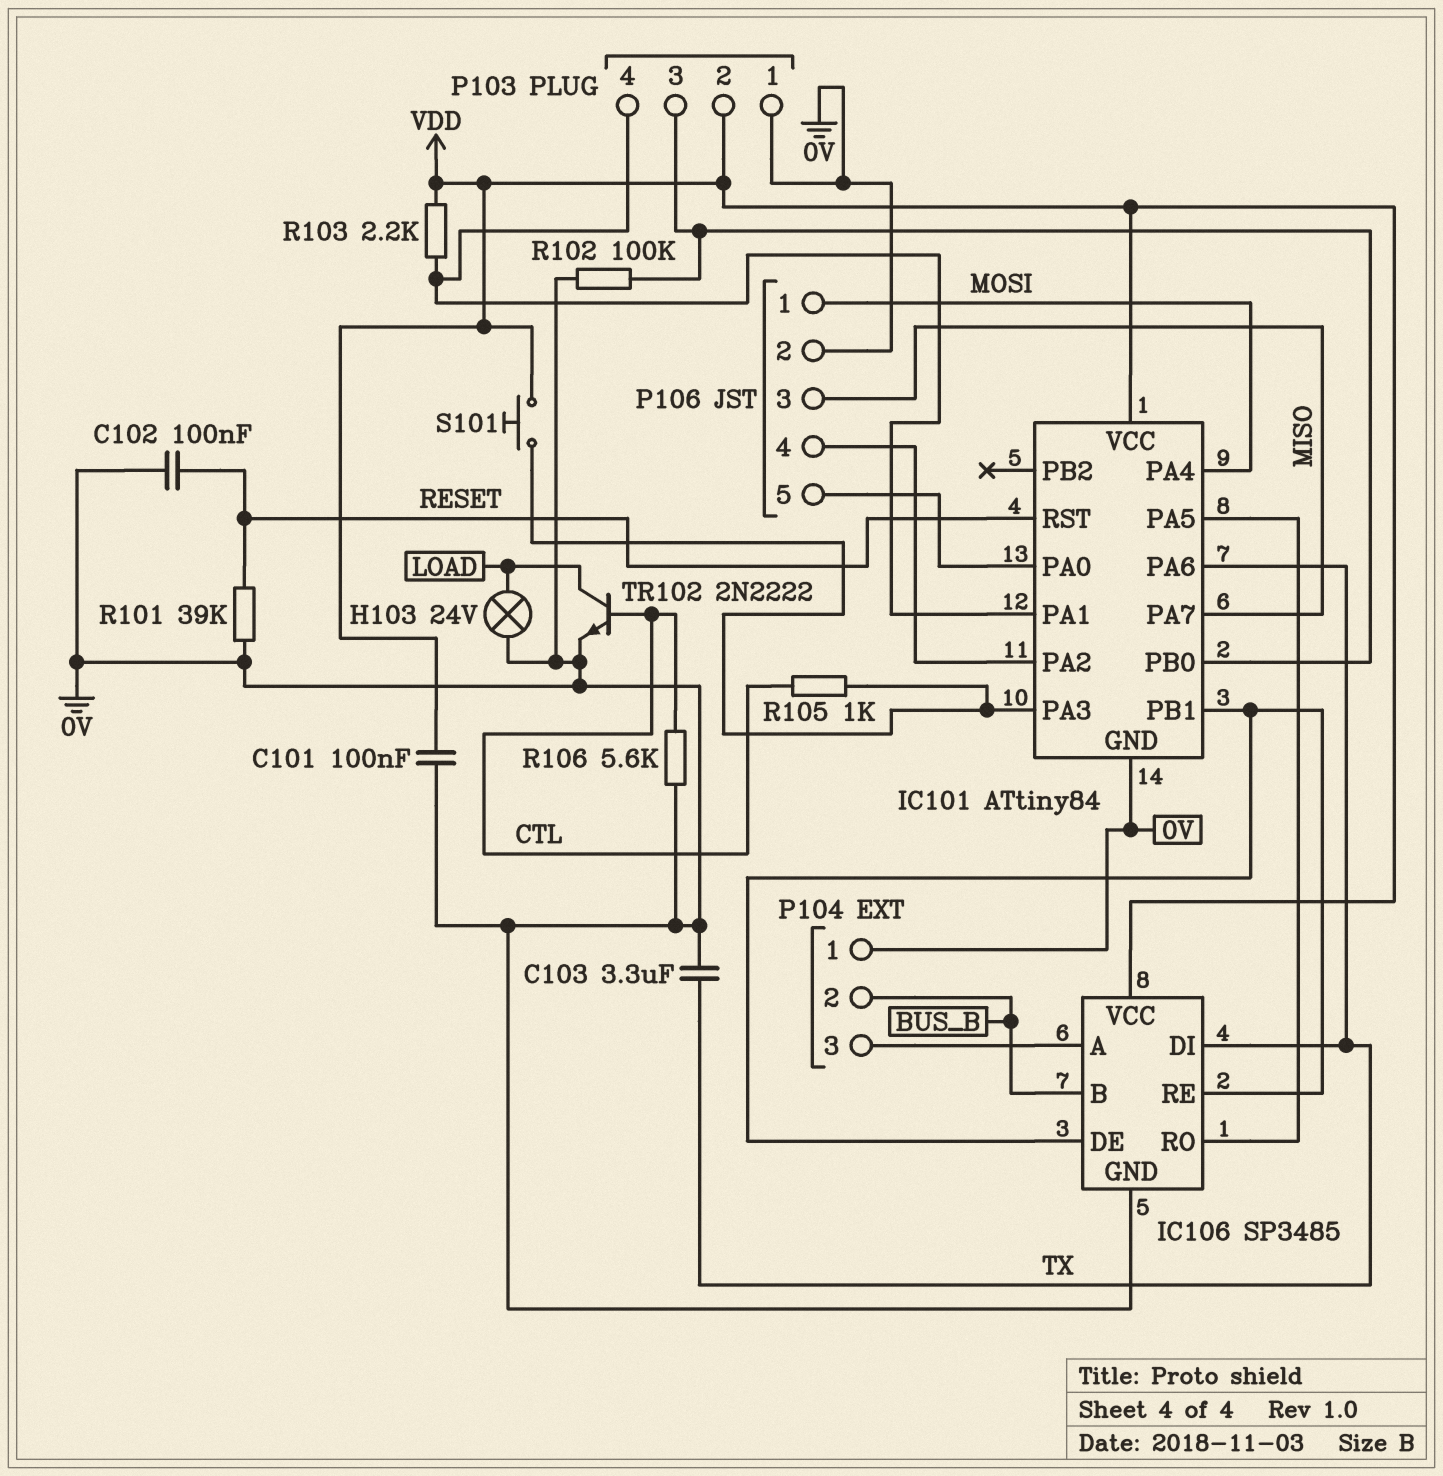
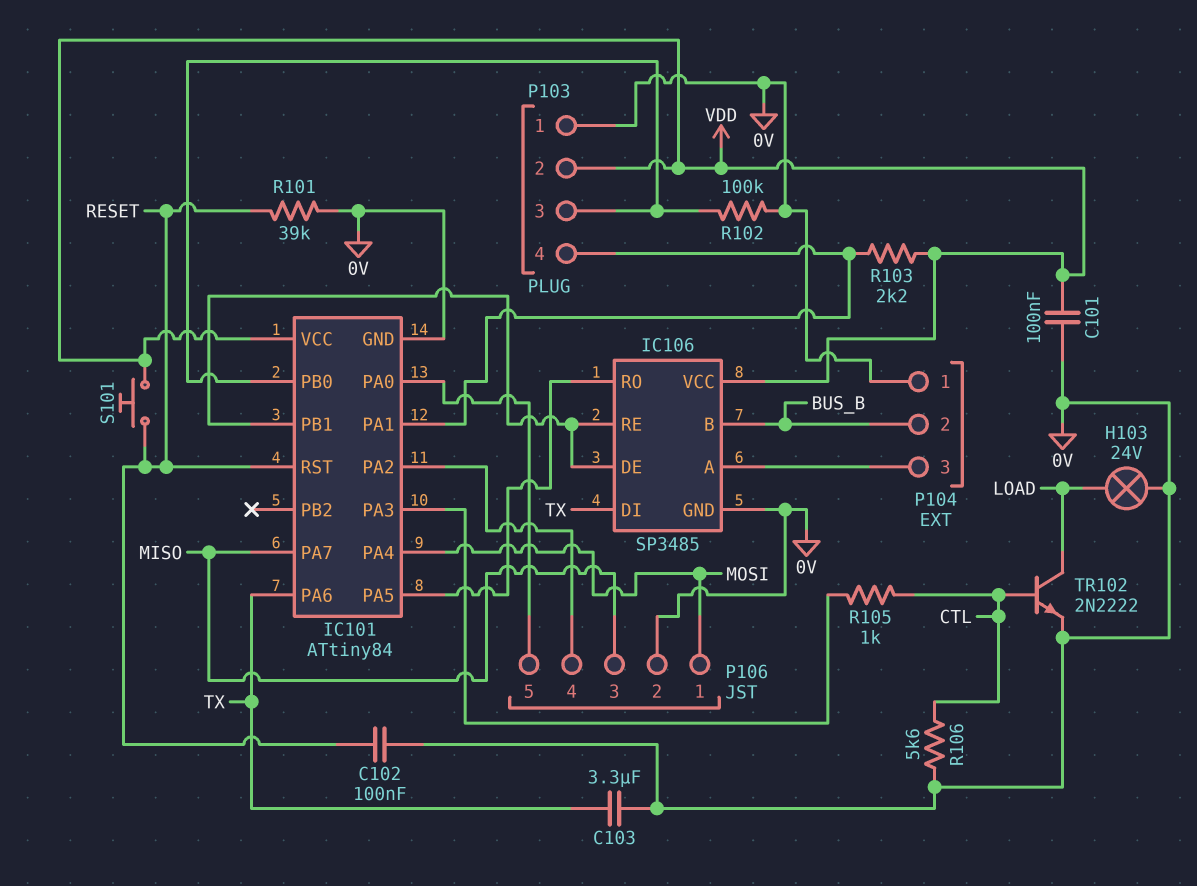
S101: button (IC101/PA3, VDD) -> button (RESET, VDD)

